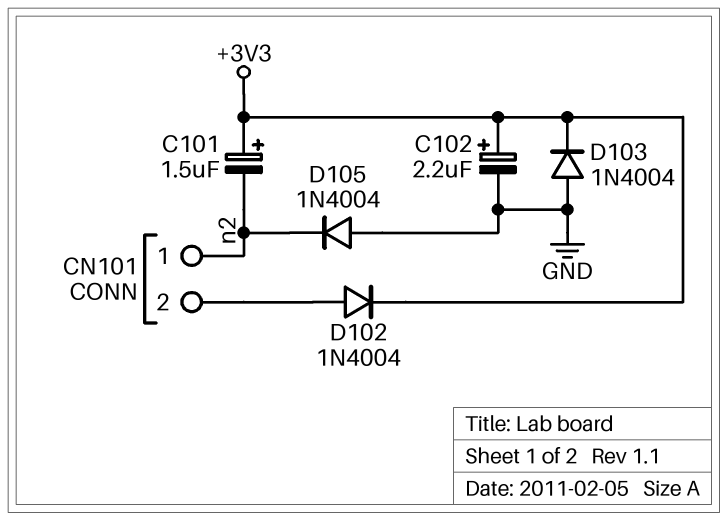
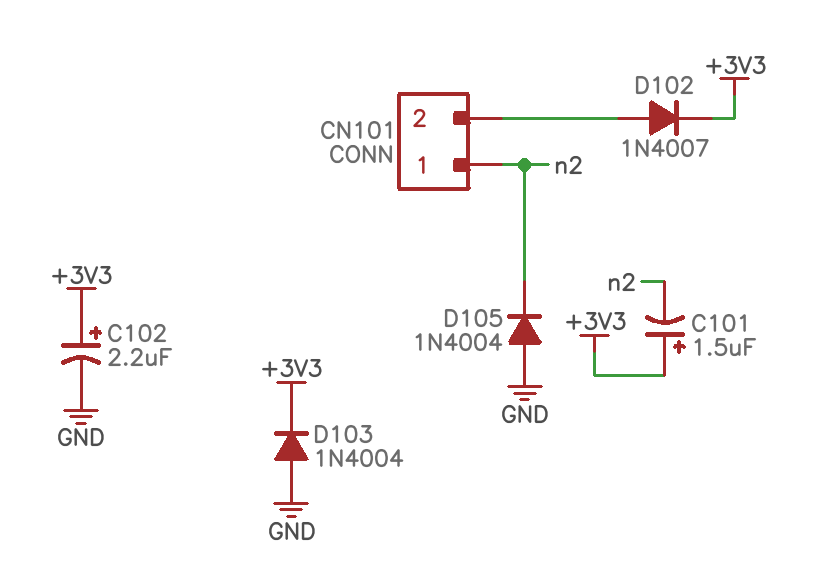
D102: diode 1N4004 (A CN101/2, K +3V3) -> diode 1N4007 (A CN101/2, K +3V3)

